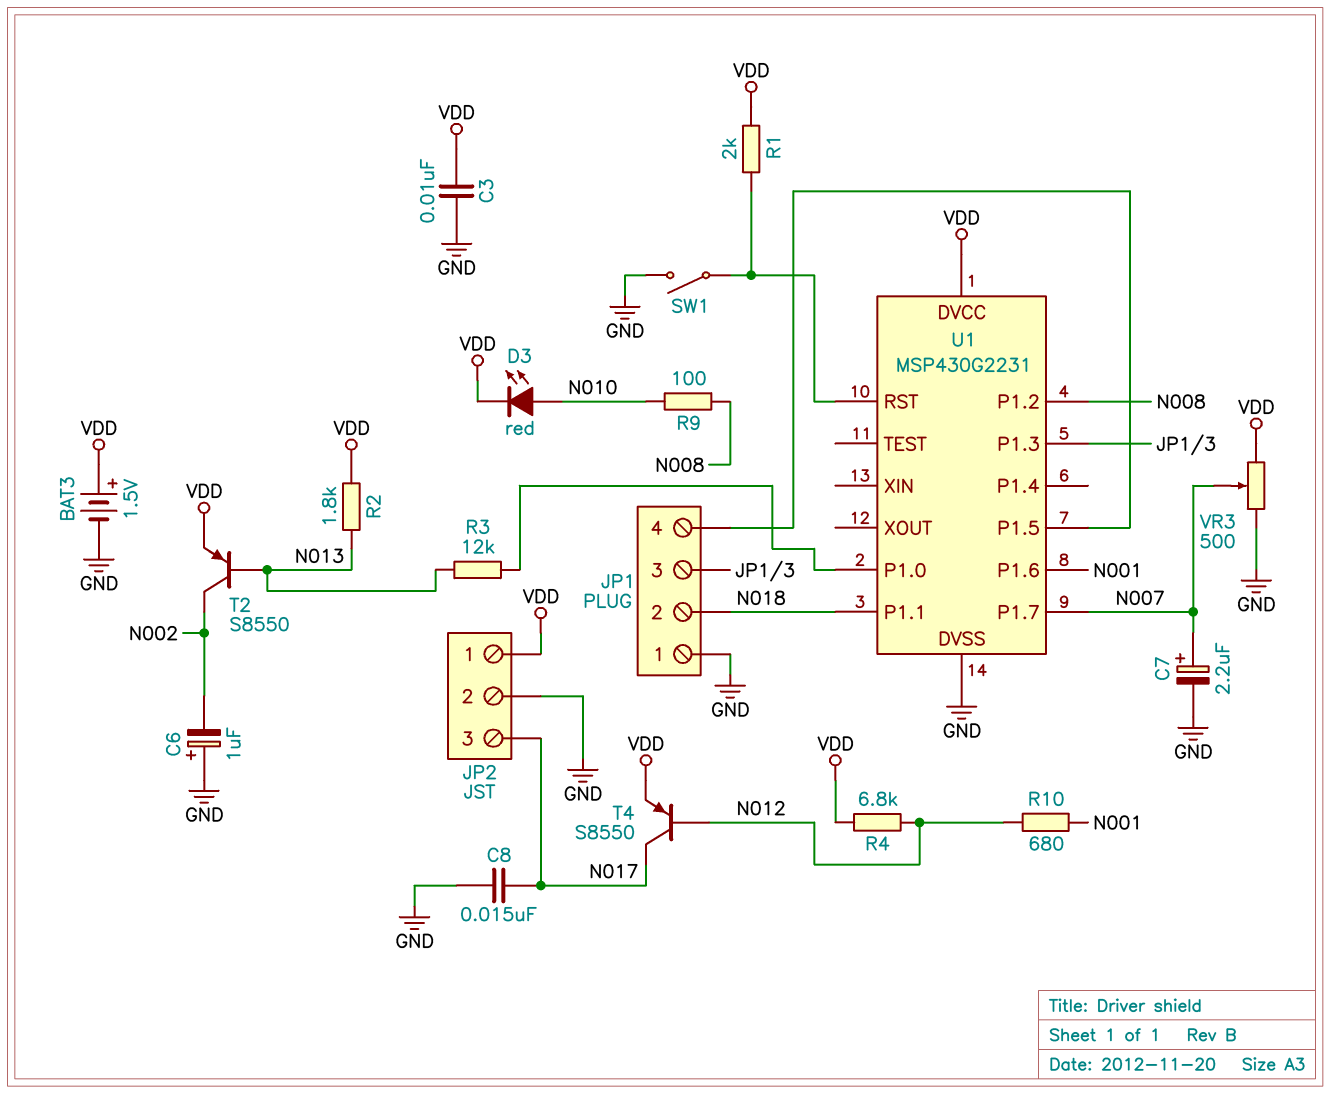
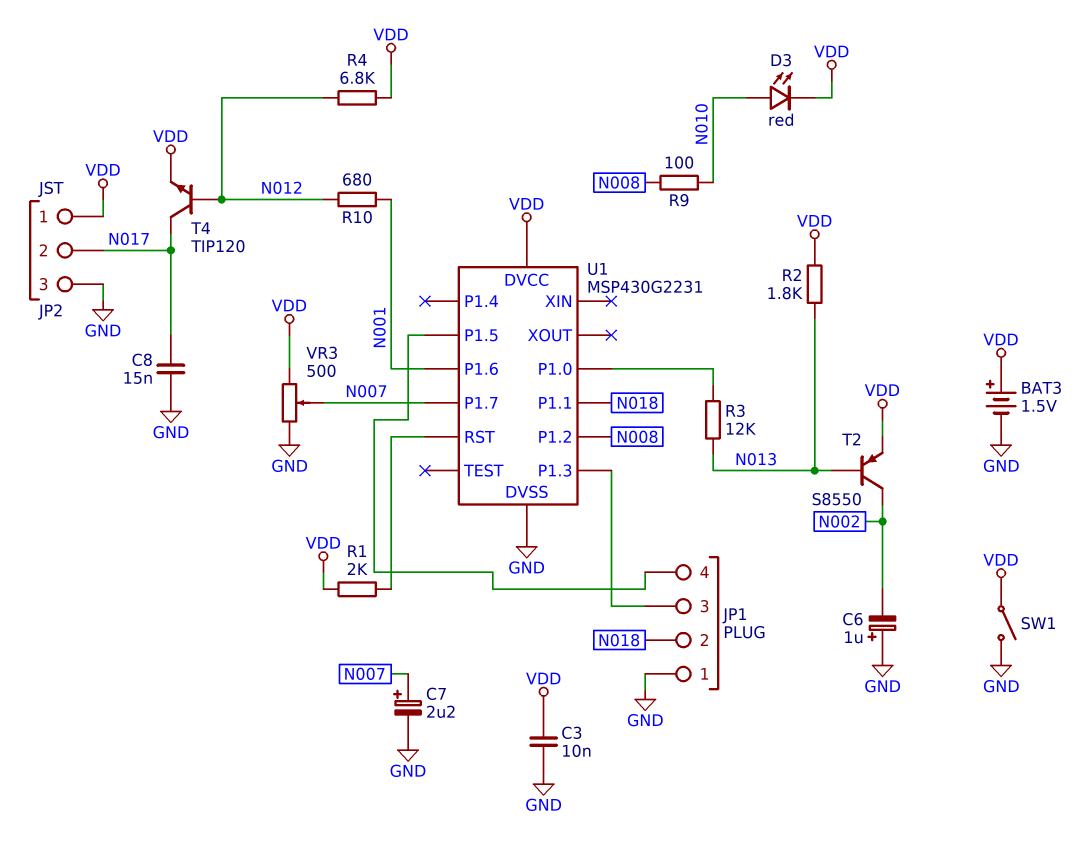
JP2 pin 2: GND -> N017
JP2 pin 3: N017 -> GND
SW1: switch (GND, U1/RST) -> switch (GND, VDD)
T4: PNP S8550 (B N012, C N017, E VDD) -> NPN TIP120 (B N012, C N017, E VDD)

